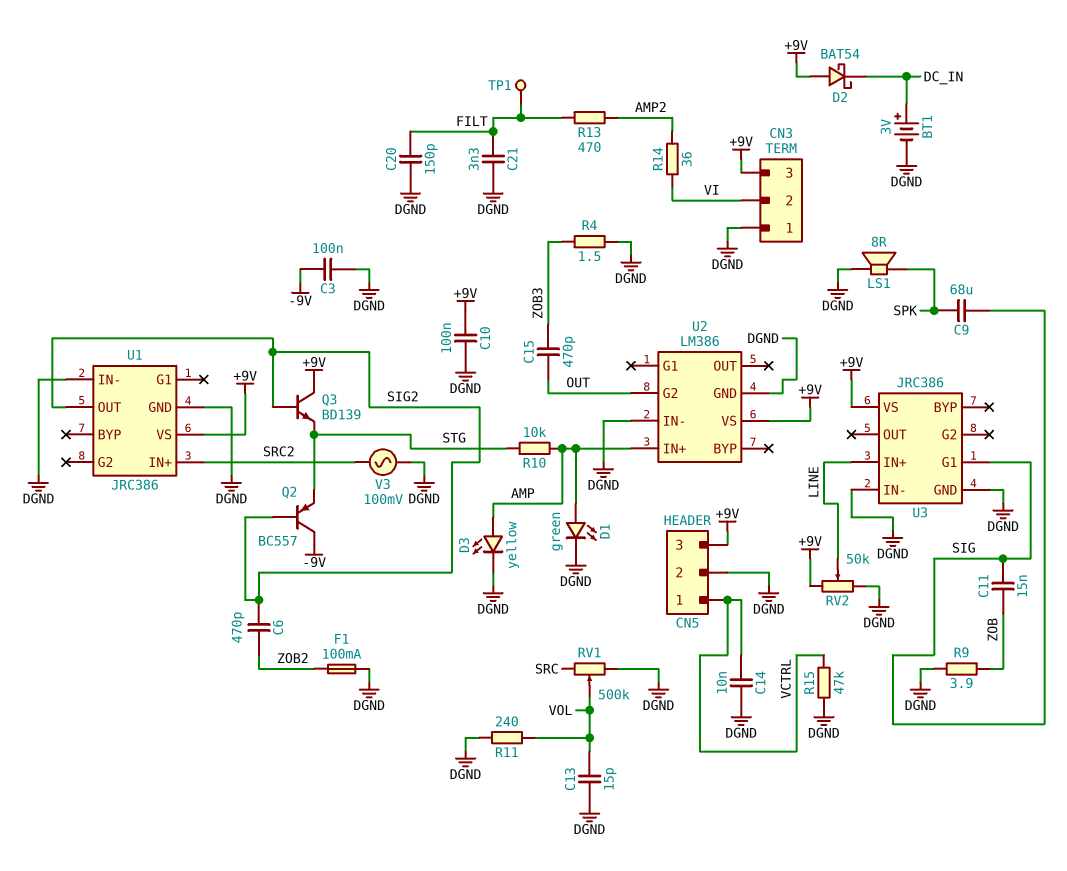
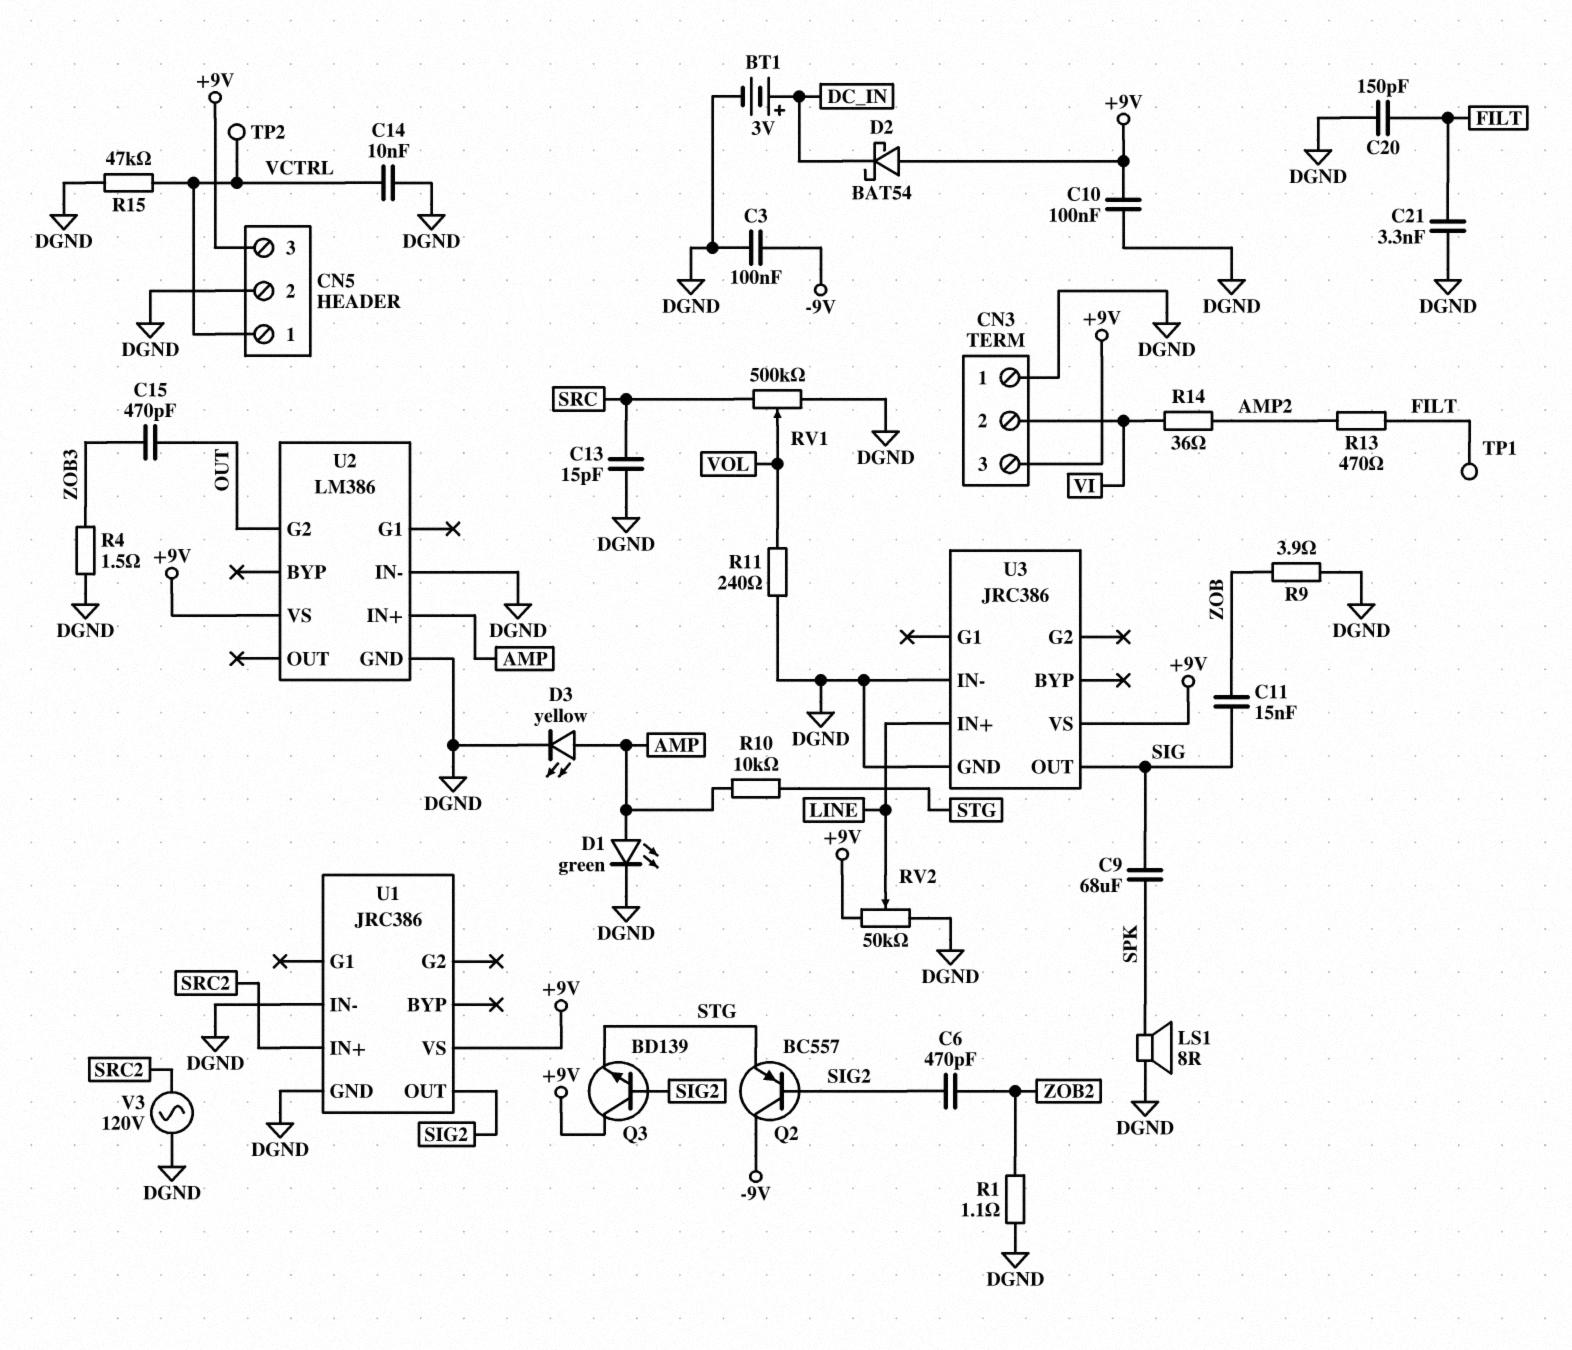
C13: 15pF (DGND, VOL) -> 15pF (DGND, SRC)
F1: 100mA (DGND, ZOB2) -> none
R1: none -> 1.1 (DGND, ZOB2)
TP2: none -> test point (VCTRL)
U3 pin G1: SIG -> none
U3 pin OUT: none -> SIG
V3: AC 100mV (DGND, SRC2) -> AC 120V (DGND, SRC2)

